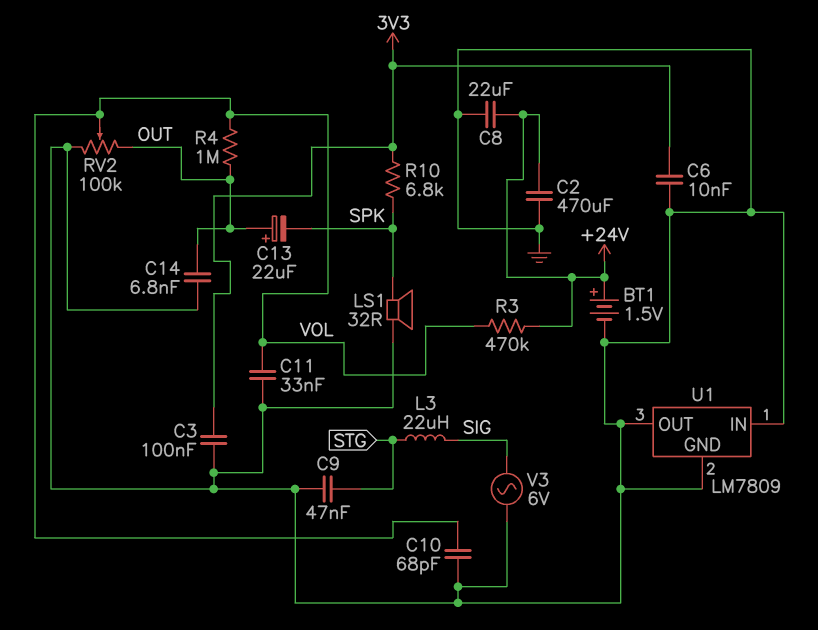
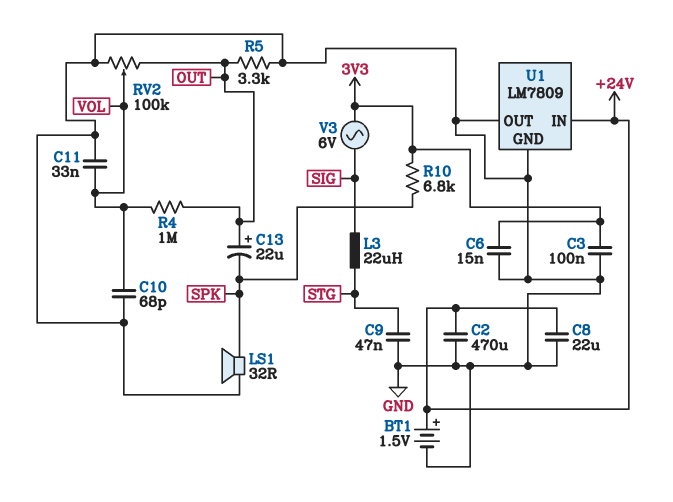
C6: 10nF (3V3, GND) -> 15nF (3V3, GND)
C14: 6.8nF (GND, OUT) -> none
R3: 470k (+24V, VOL) -> none
R5: none -> 3.3k (GND, OUT)
U1 pin IN: GND -> +24V
V3: AC 6V (GND, SIG) -> AC 6V (3V3, SIG)

